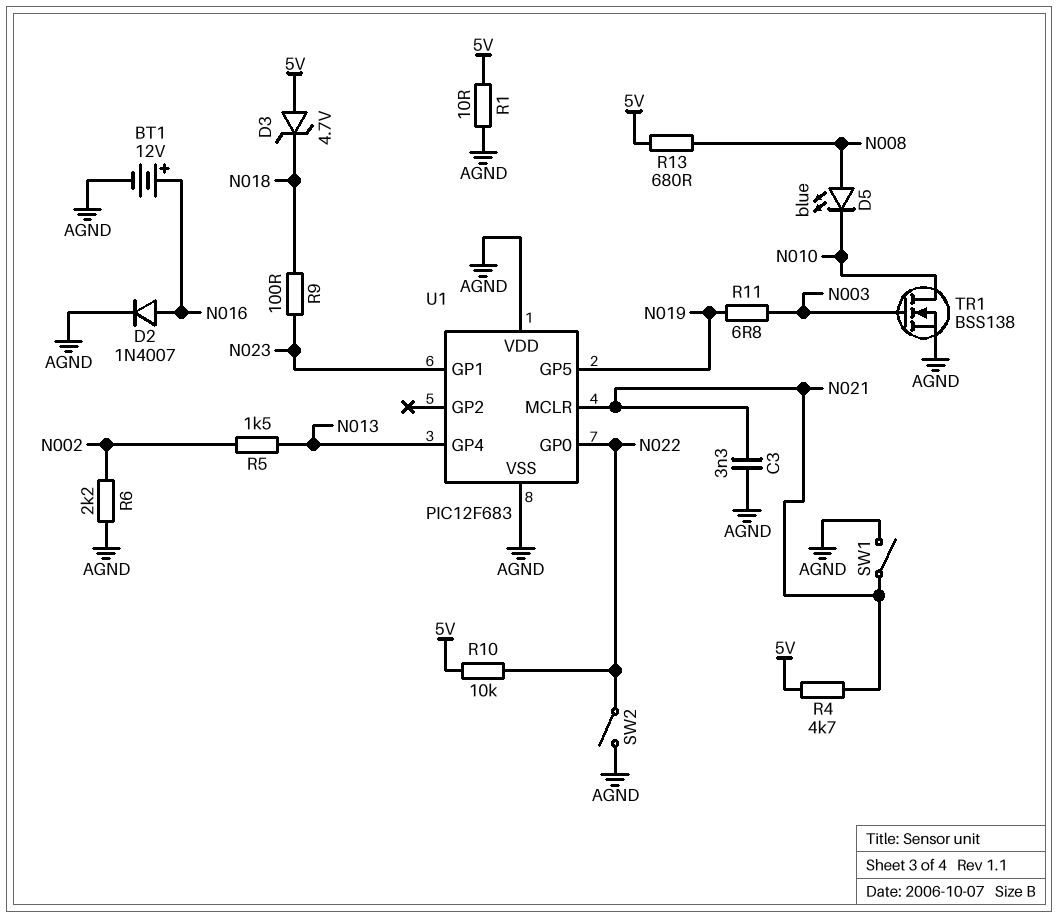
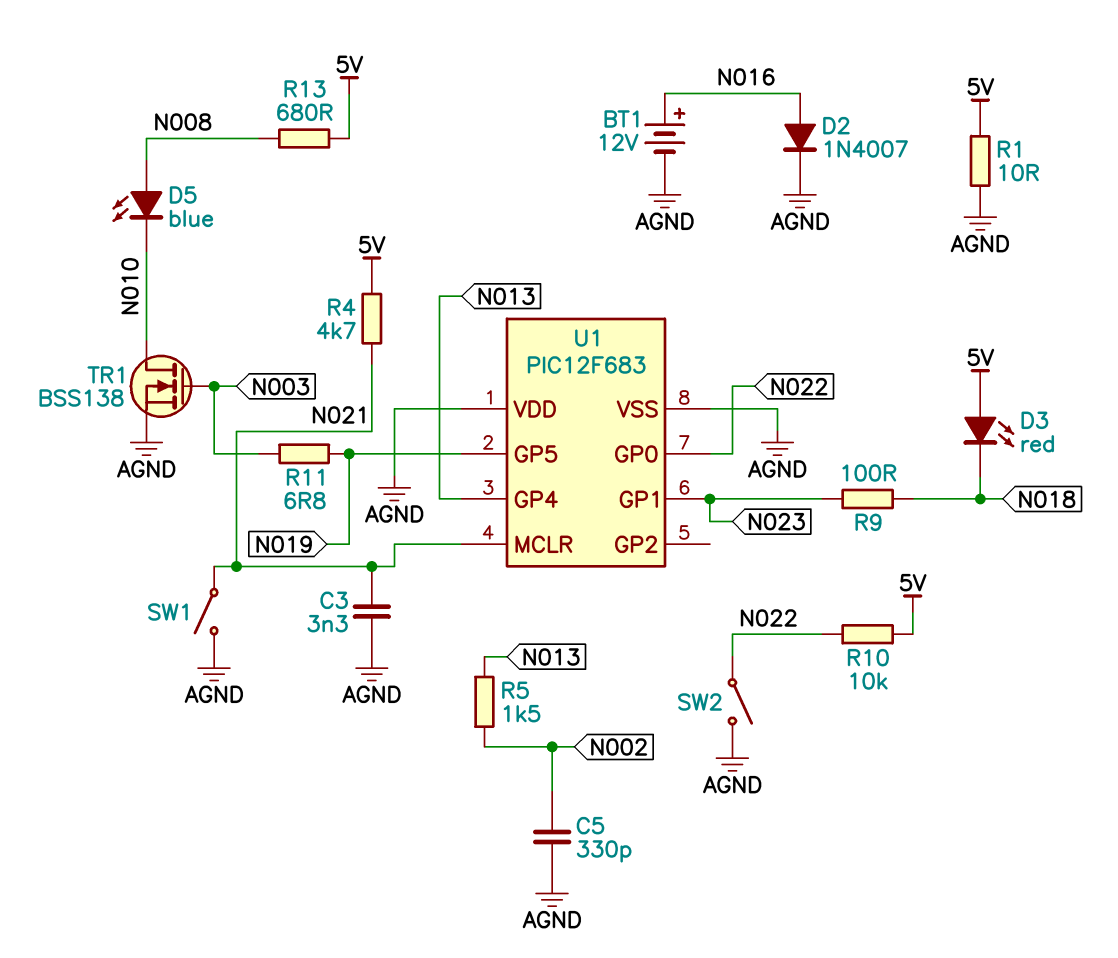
C5: none -> 330pF (AGND, N002)
D3: zener 4.7V (A 5V, K N018) -> LED red (A 5V, K N018)
R6: 2.2k (AGND, N002) -> none

